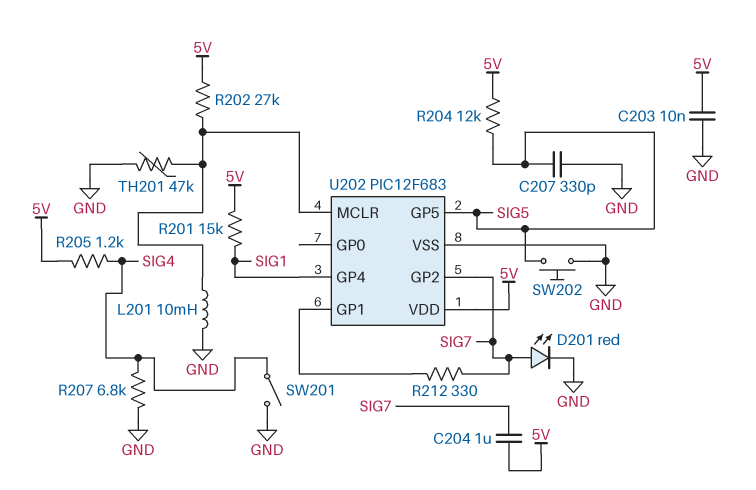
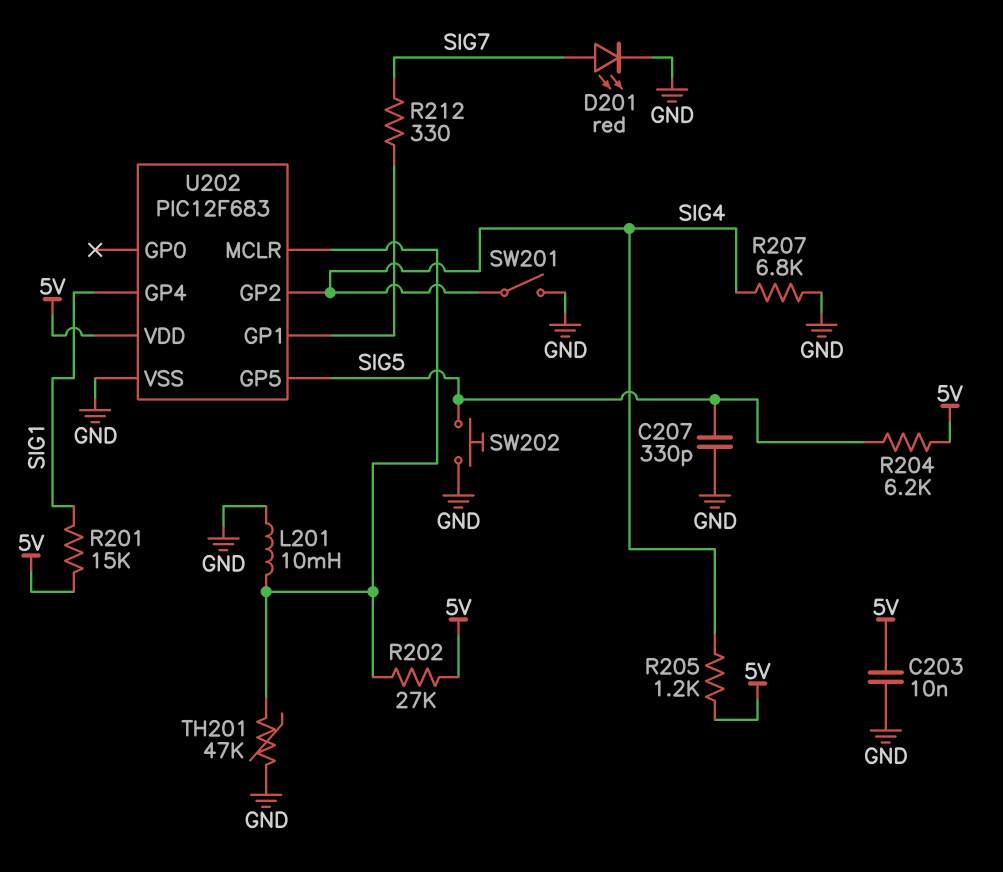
C204: 1uF (5V, SIG7) -> none
R204: 12k (5V, SIG5) -> 6.2k (5V, SIG5)
U202 pin GP2: SIG7 -> SIG4

